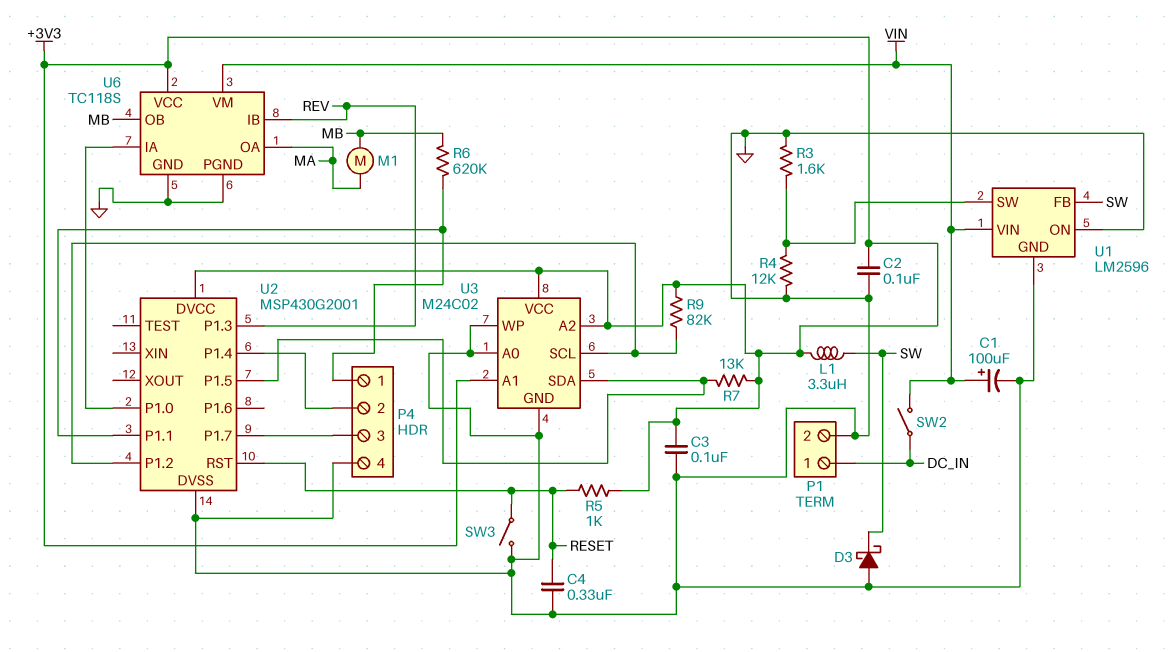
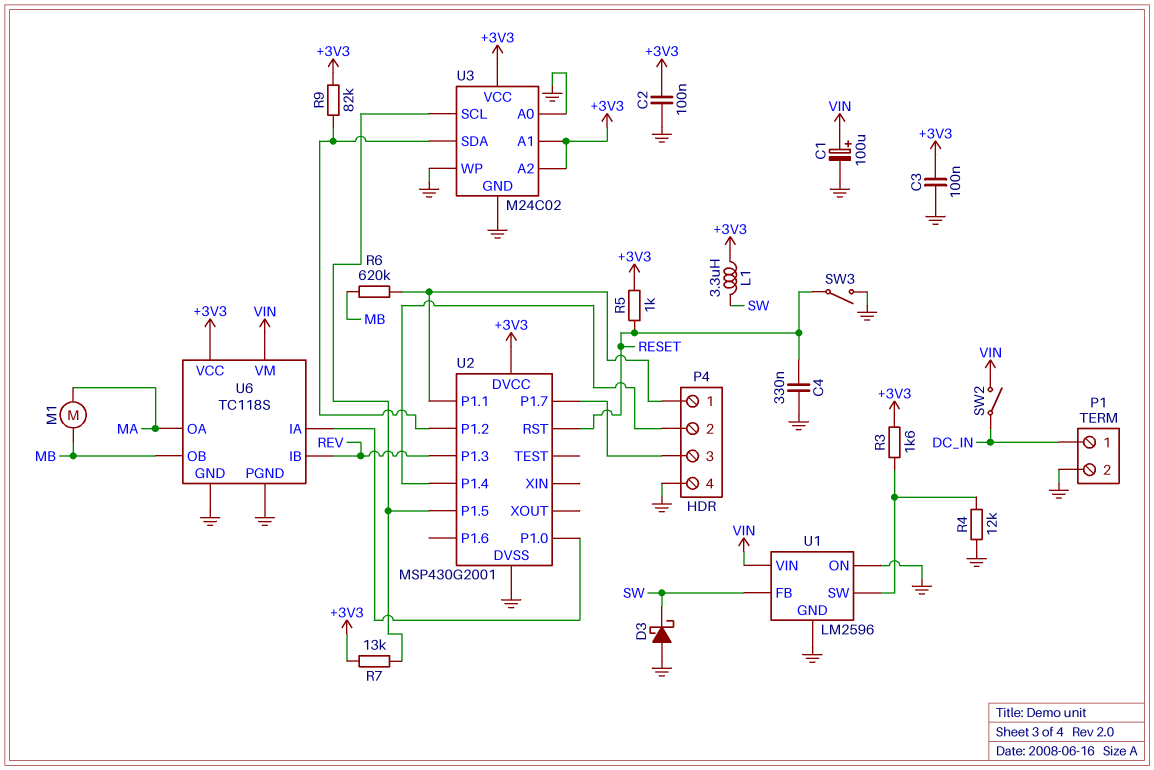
R3: 1.6k (GND, U1/SW) -> 1.6k (+3V3, U1/SW)
U3 pin SCL: U2/P1.2 -> U2/P1.5
U3 pin SDA: U2/P1.5 -> U2/P1.2

